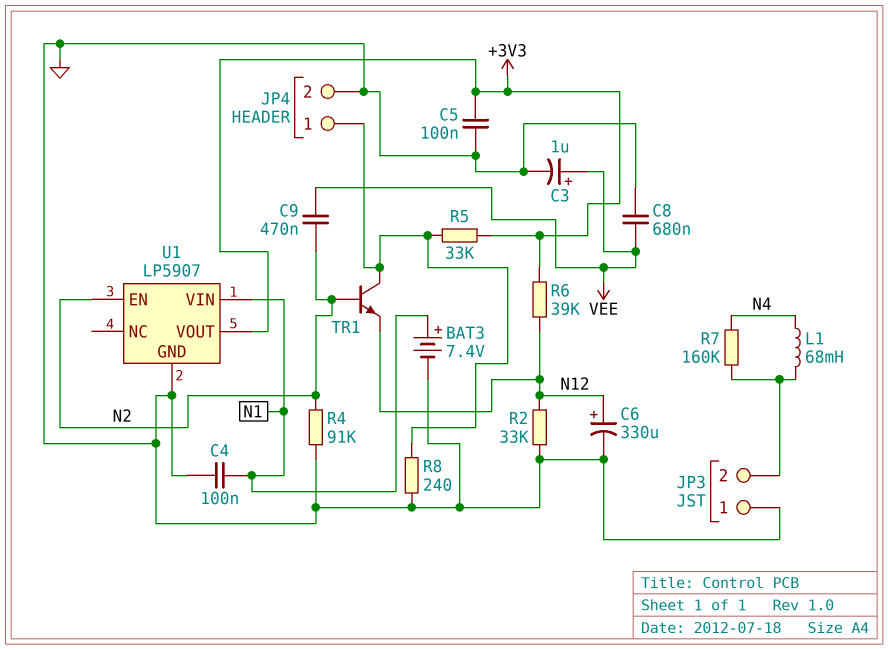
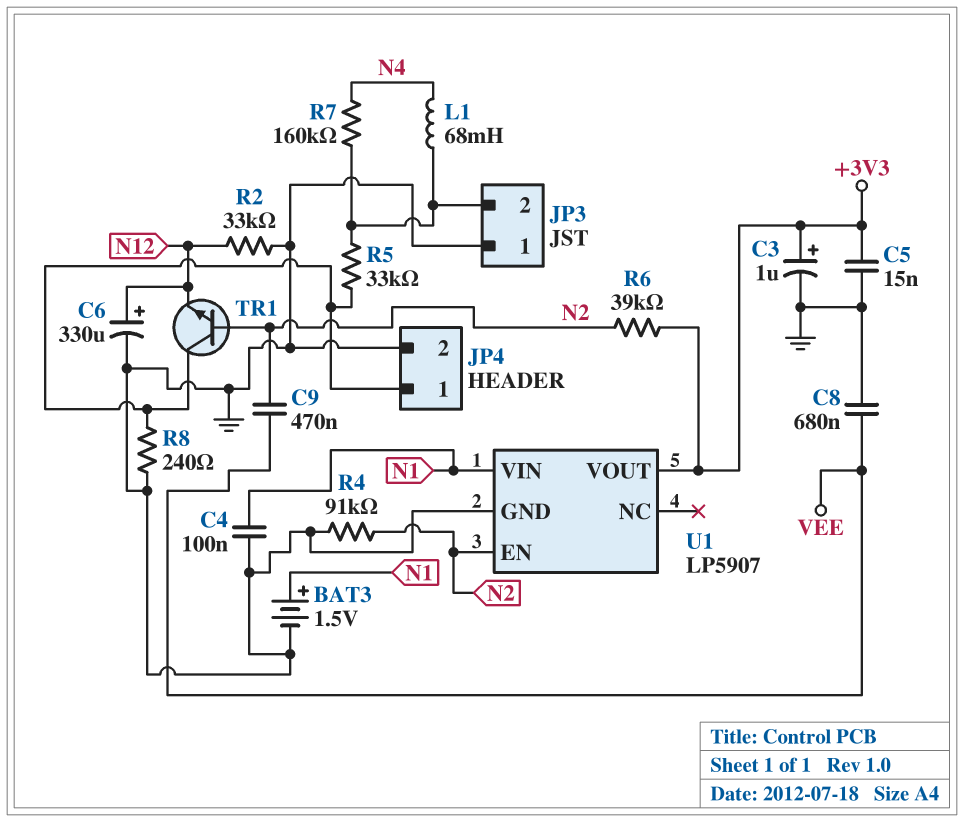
BAT3: 7.4V (plus N1, minus GND) -> 1.5V (plus N1, minus GND)
C3: 1uF (plus VEE, minus GND) -> 1uF (plus +3V3, minus GND)
C5: 100nF (+3V3, GND) -> 15nF (+3V3, GND)
R5: 33k (+3V3, JP4/1) -> 33k (JP3/2, JP4/1)
R6: 39k (+3V3, N12) -> 39k (+3V3, N2)

